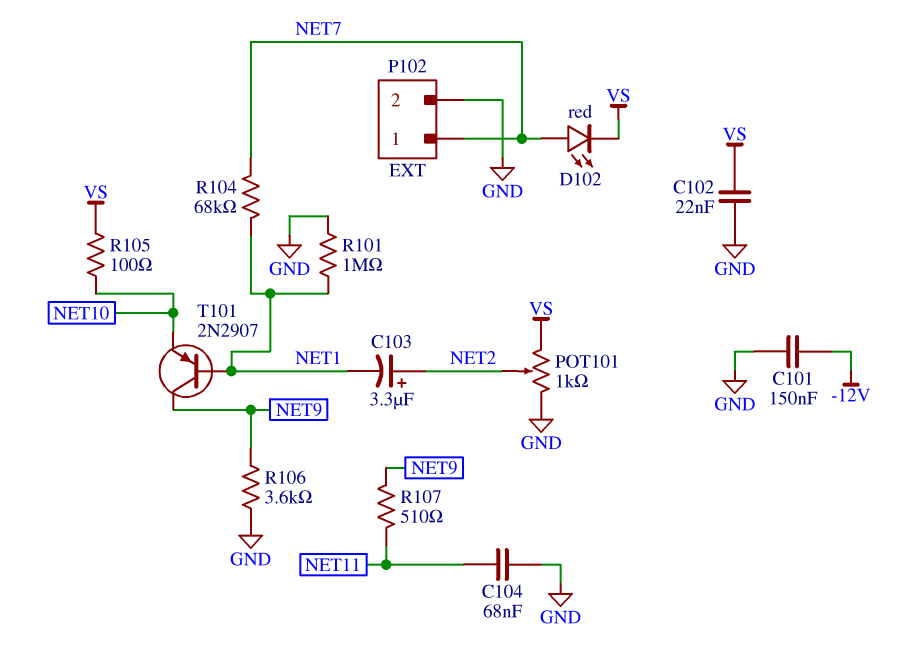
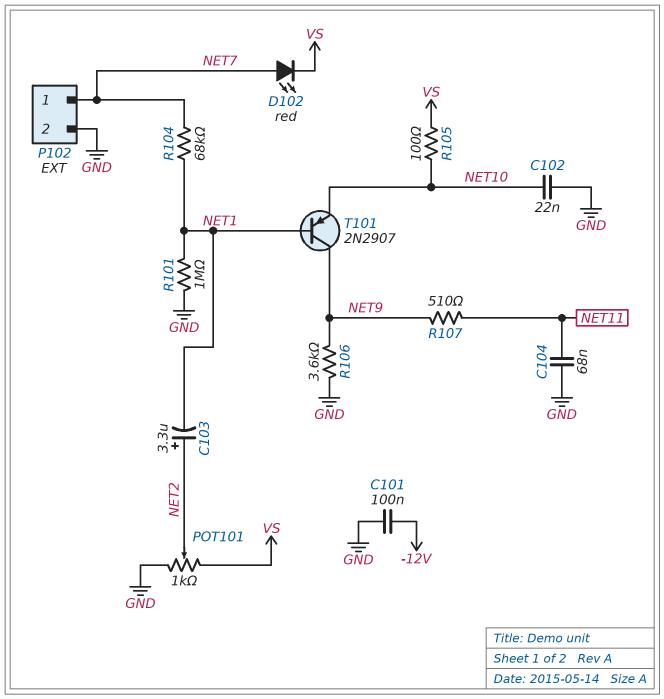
C101: 150nF (-12V, GND) -> 100nF (-12V, GND)
C102: 22nF (GND, VS) -> 22nF (GND, NET10)

